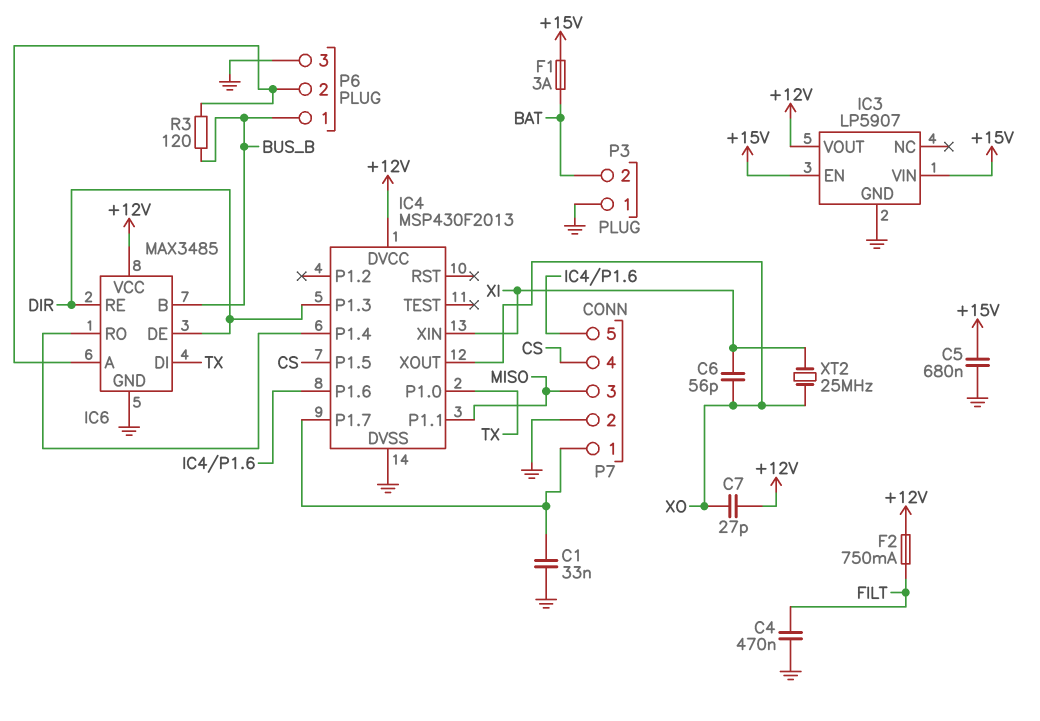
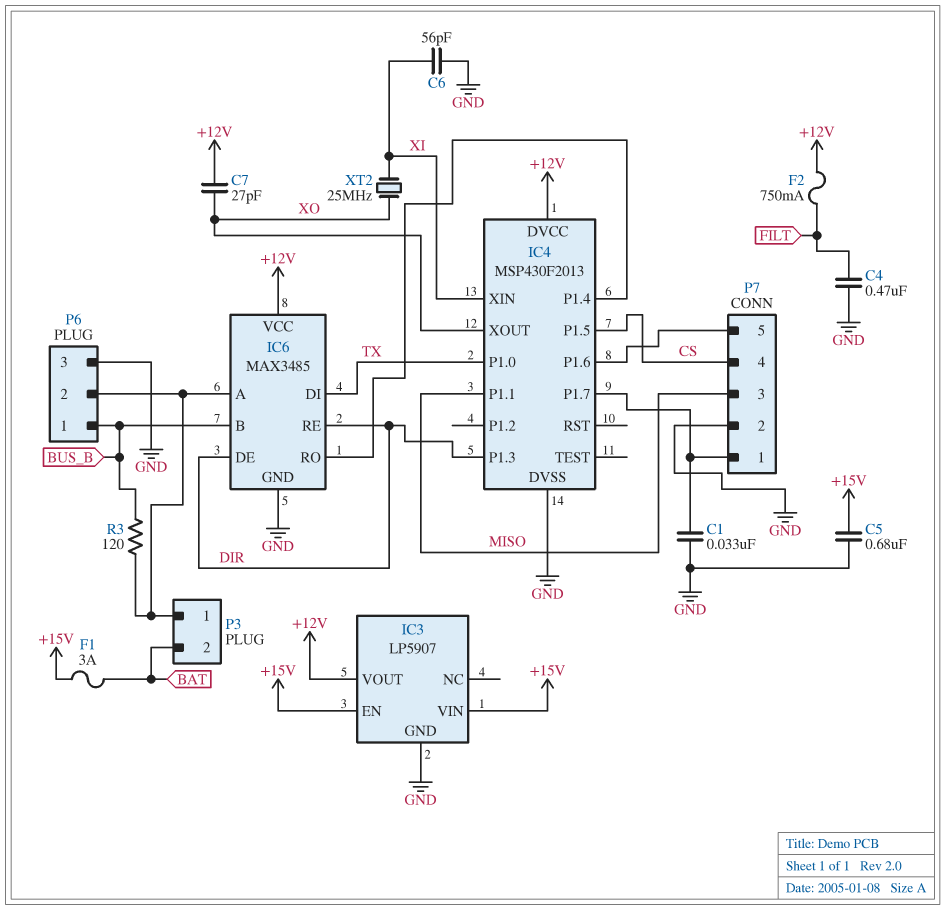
C6: 56pF (XI, XO) -> 56pF (GND, XI)
P3 pin 1: GND -> IC6/A

